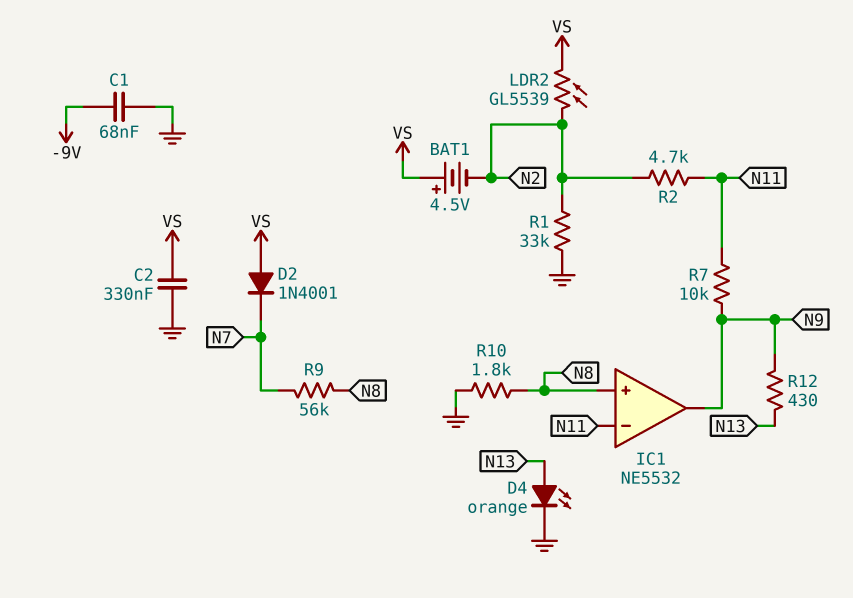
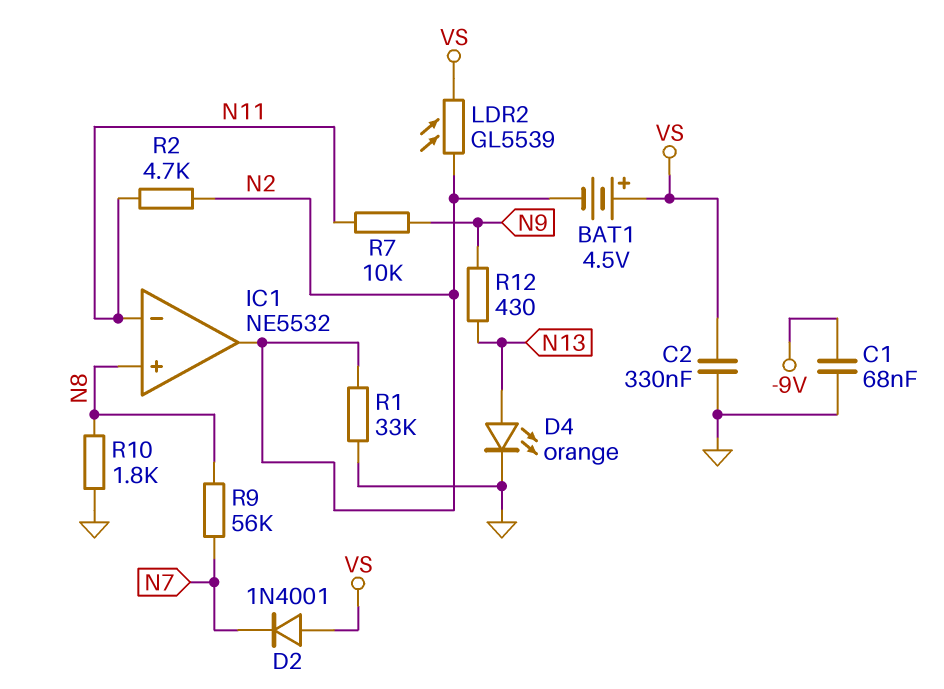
IC1 pin out: N9 -> N2

